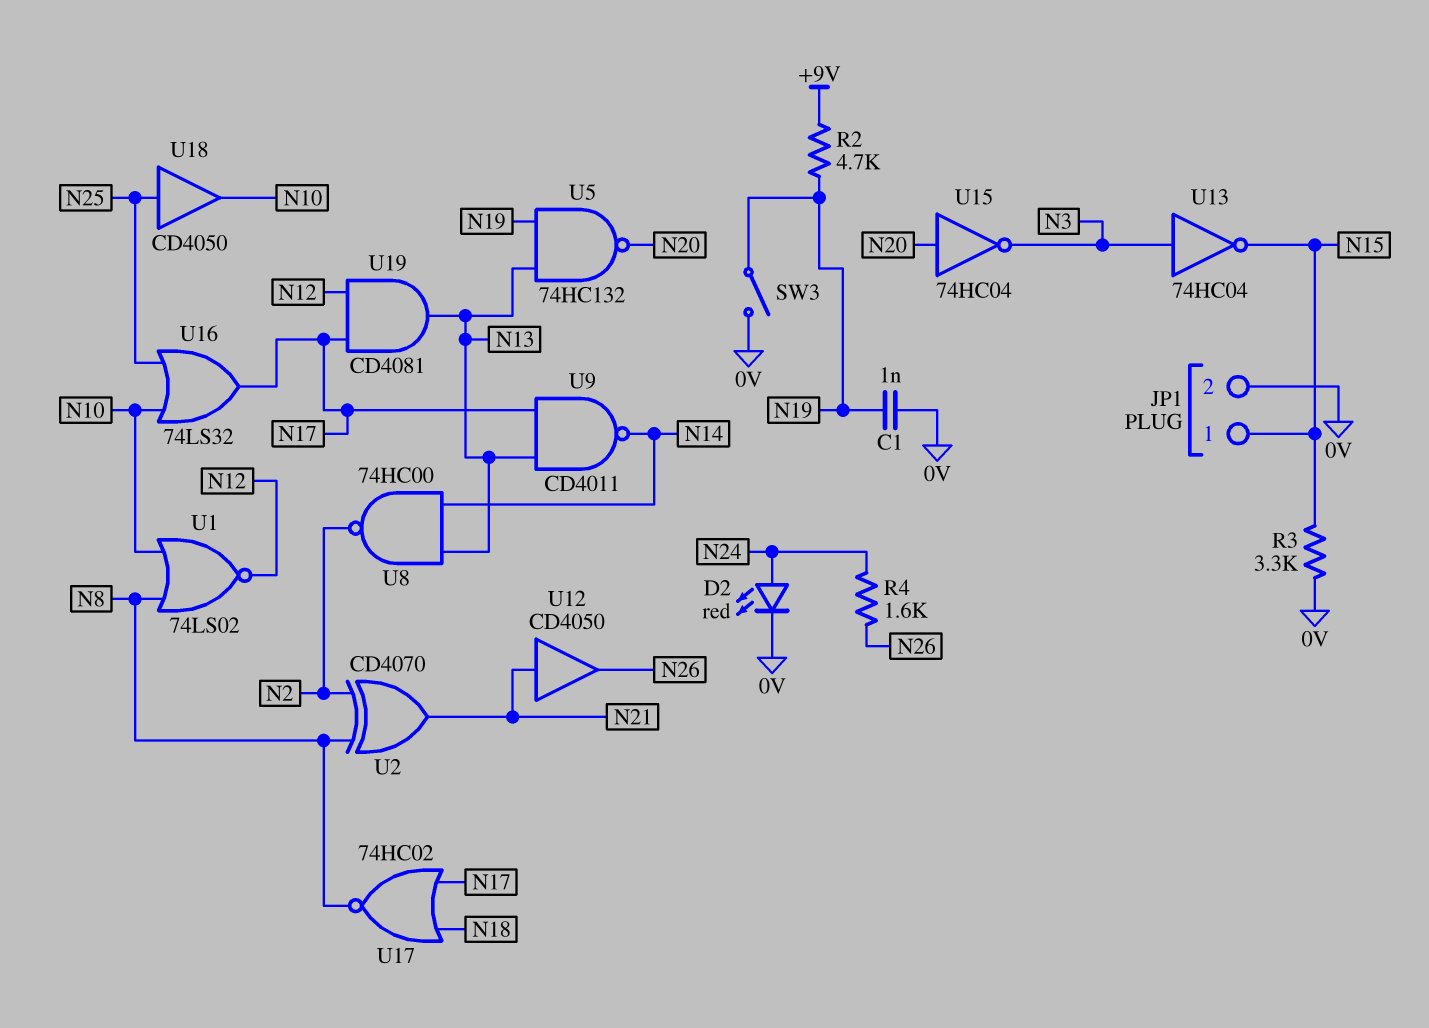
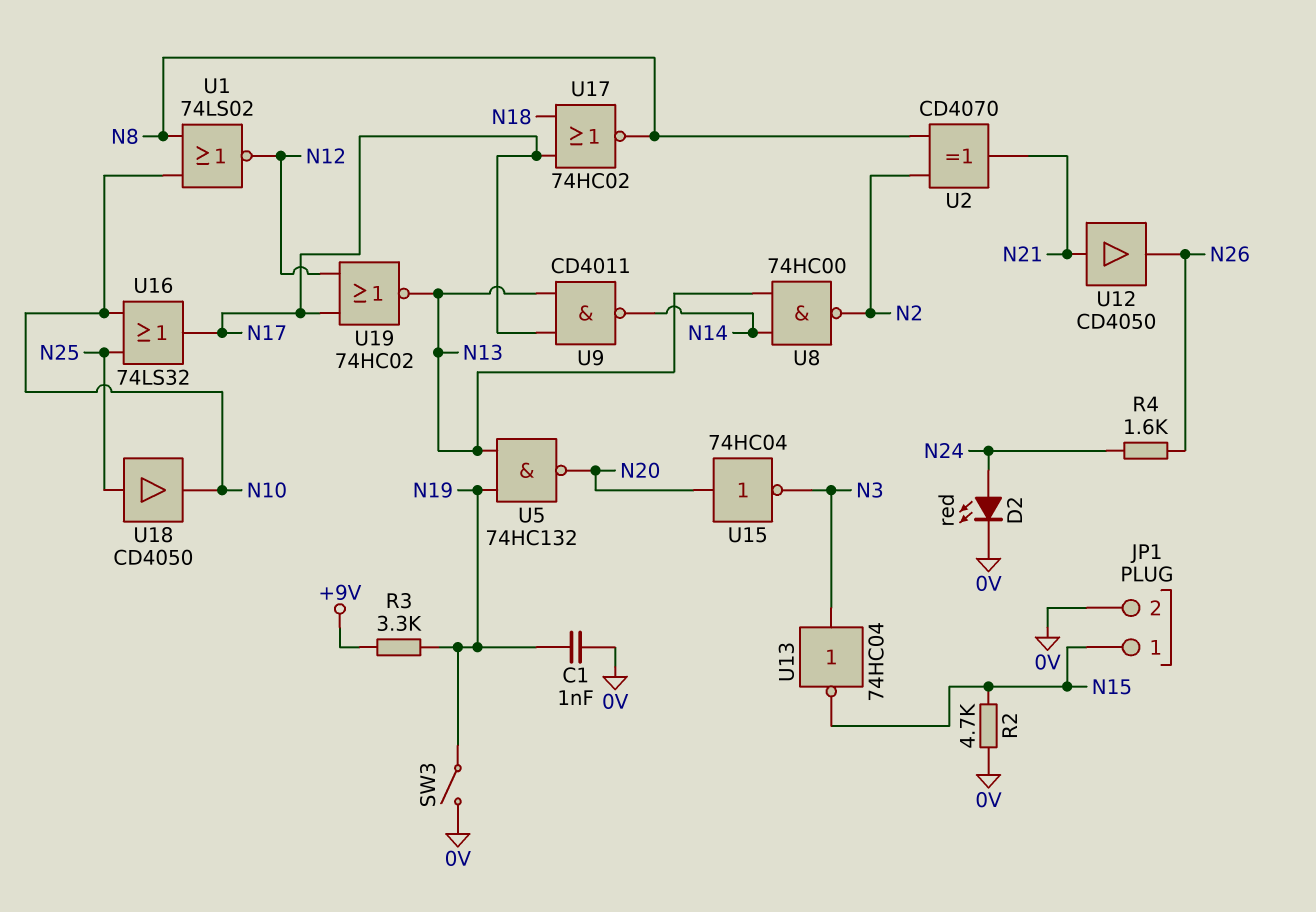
R2: 4.7k (+9V, N19) -> 4.7k (0V, N15)
R3: 3.3k (0V, N15) -> 3.3k (+9V, N19)
U19: AND CD4081 (in N12, in N17, out N13) -> NOR 74HC02 (in N12, in N17, out N13)

